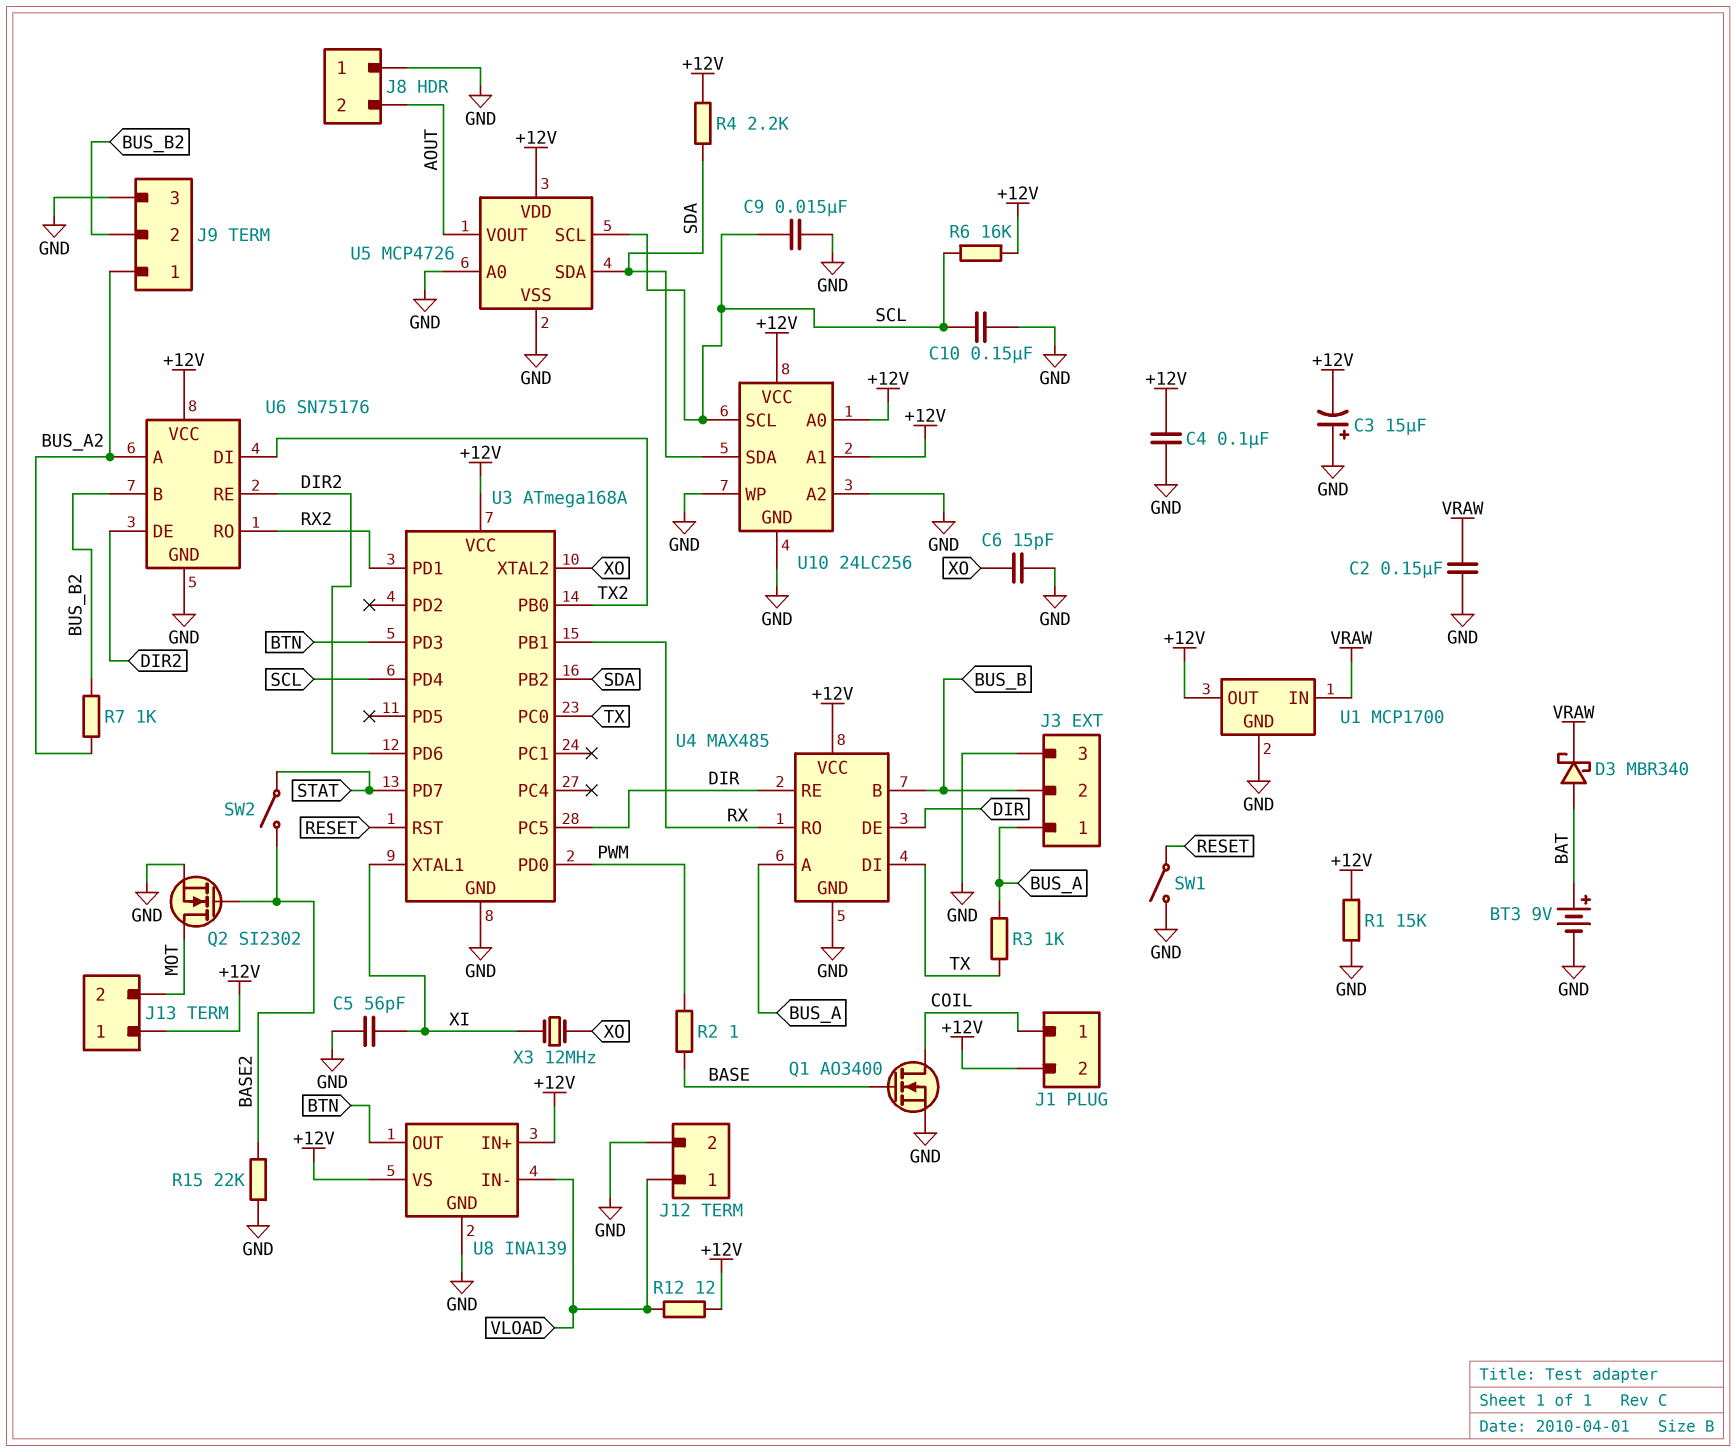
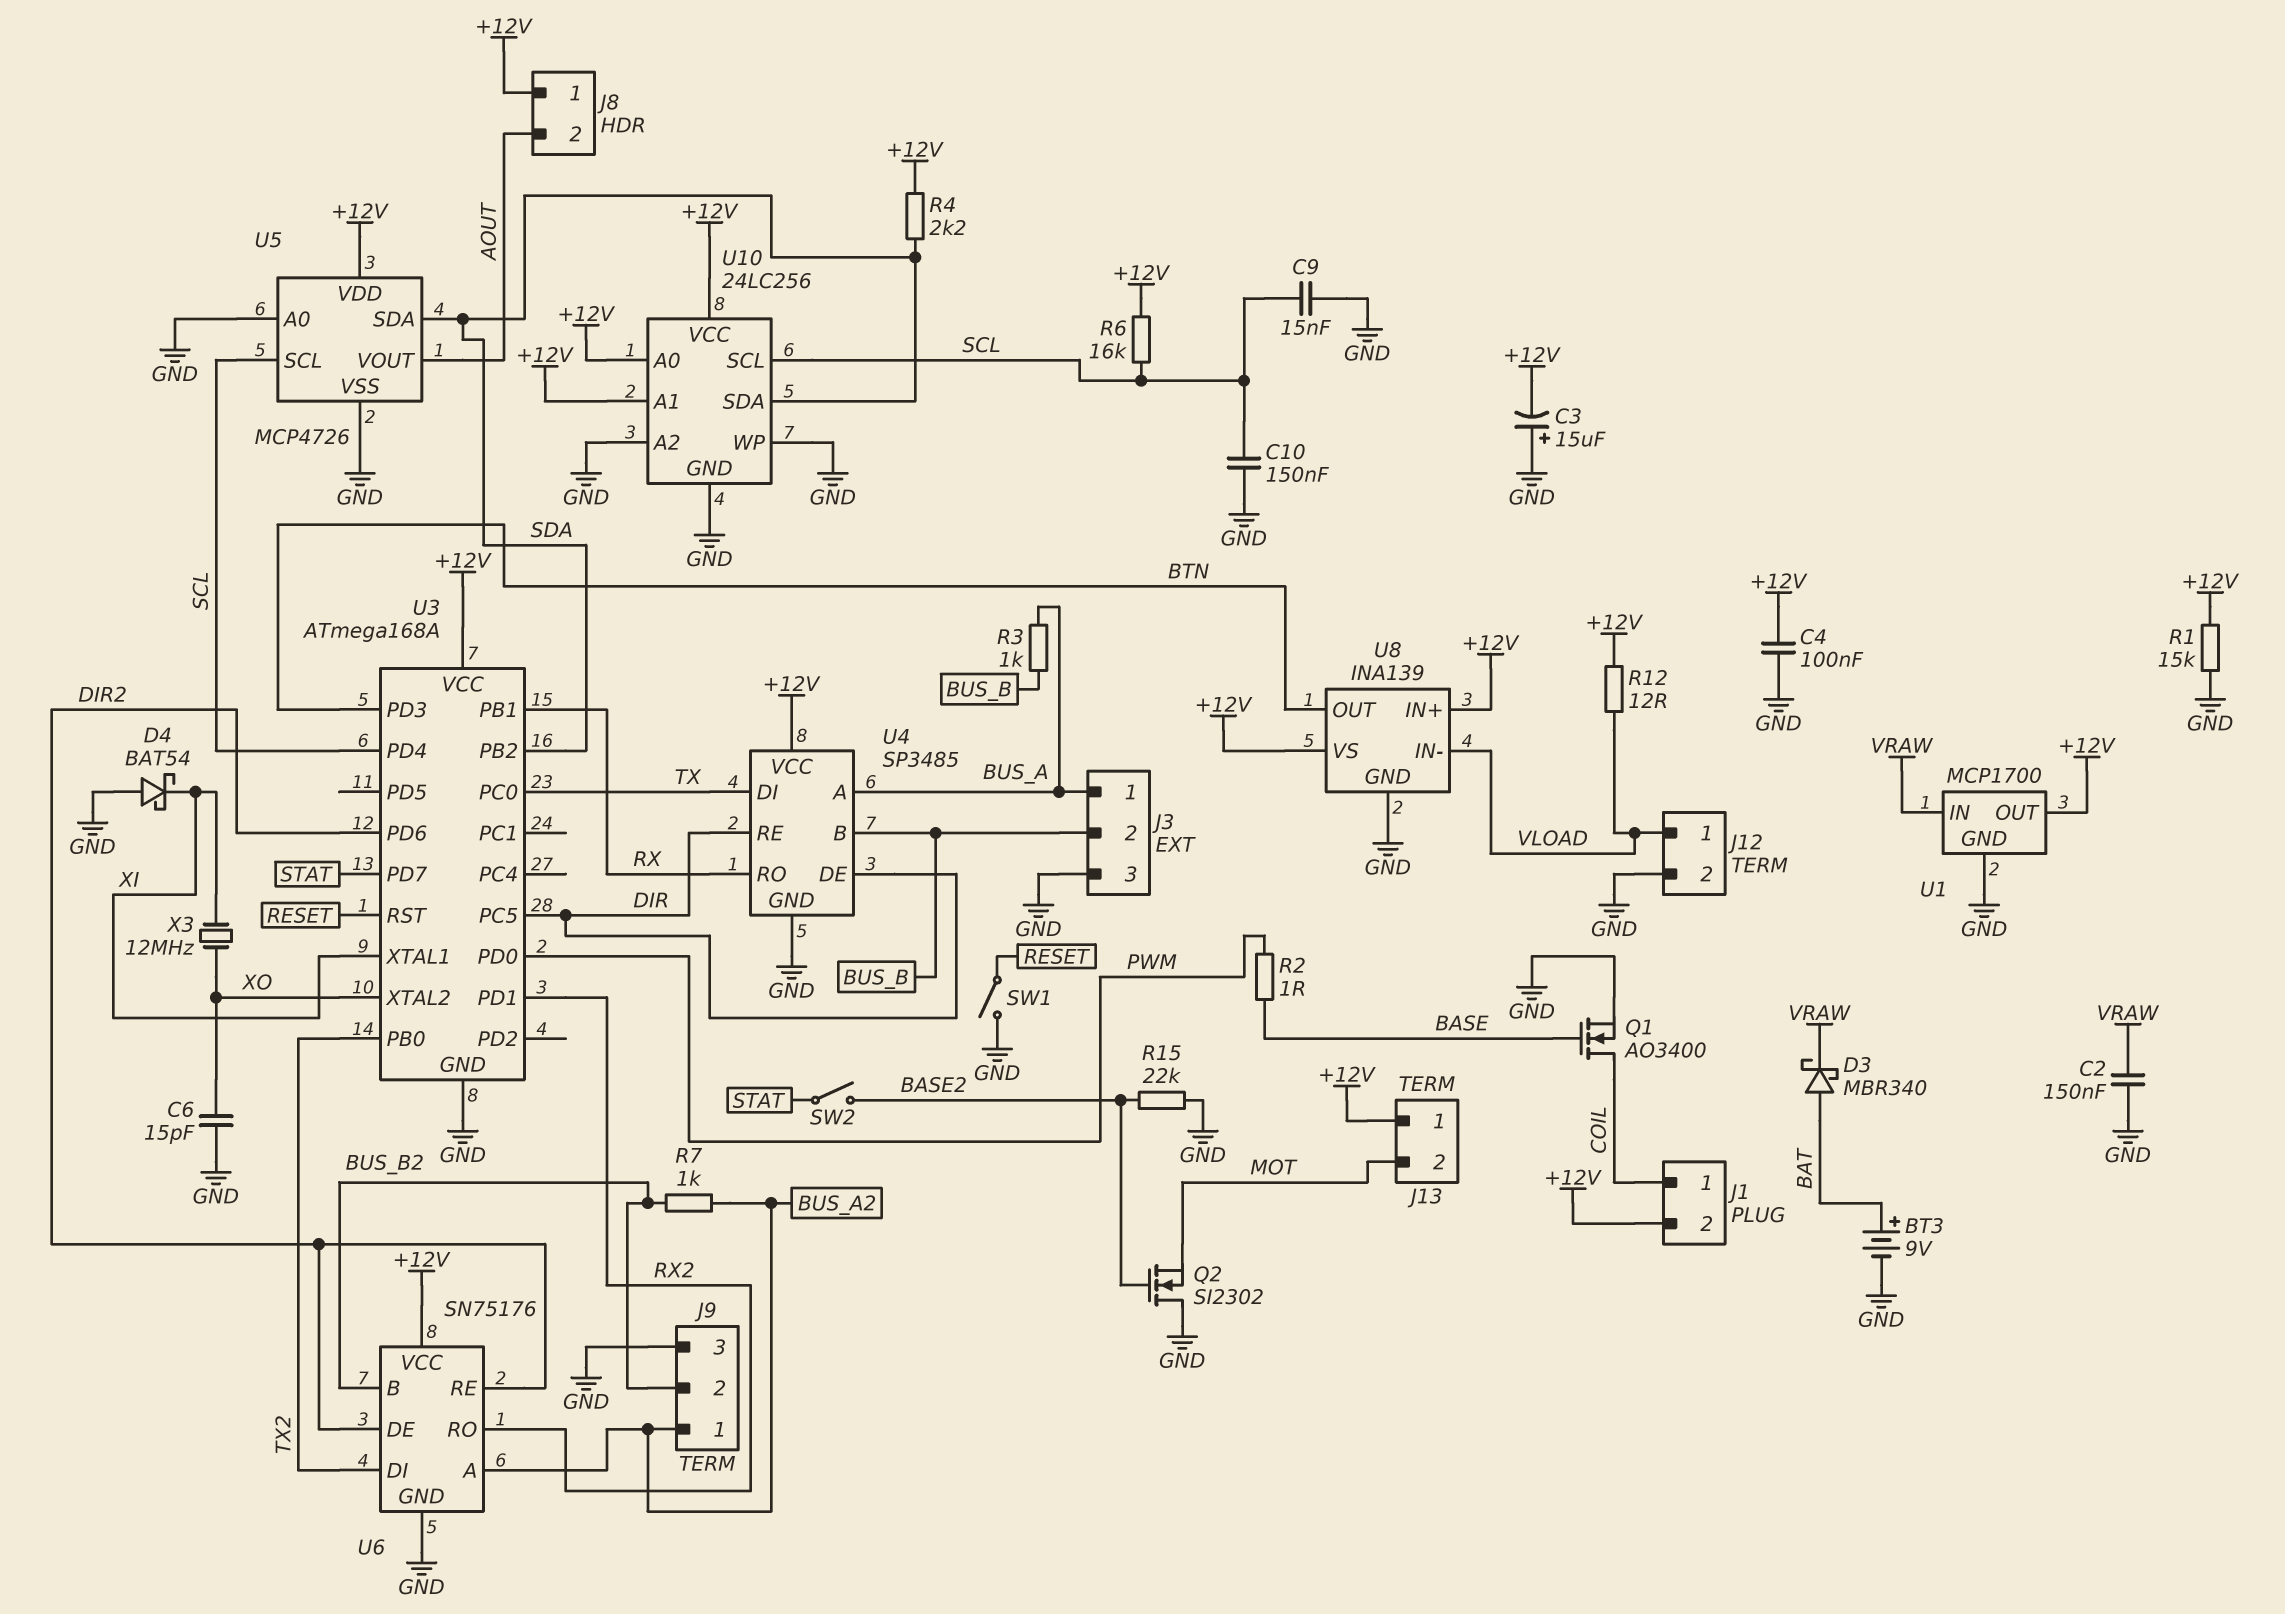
C5: 56pF (GND, XI) -> none
D4: none -> schottky BAT54 (A GND, K XI)
J8 pin 1: GND -> +12V
Q2: NMOS SI2302 (G BASE2, D MOT, S GND) -> NMOS SI2302 (G BASE2, D GND, S MOT)
R3: 1k (BUS_A, TX) -> 1k (BUS_A, BUS_B)
U4: MAX485 -> SP3485

